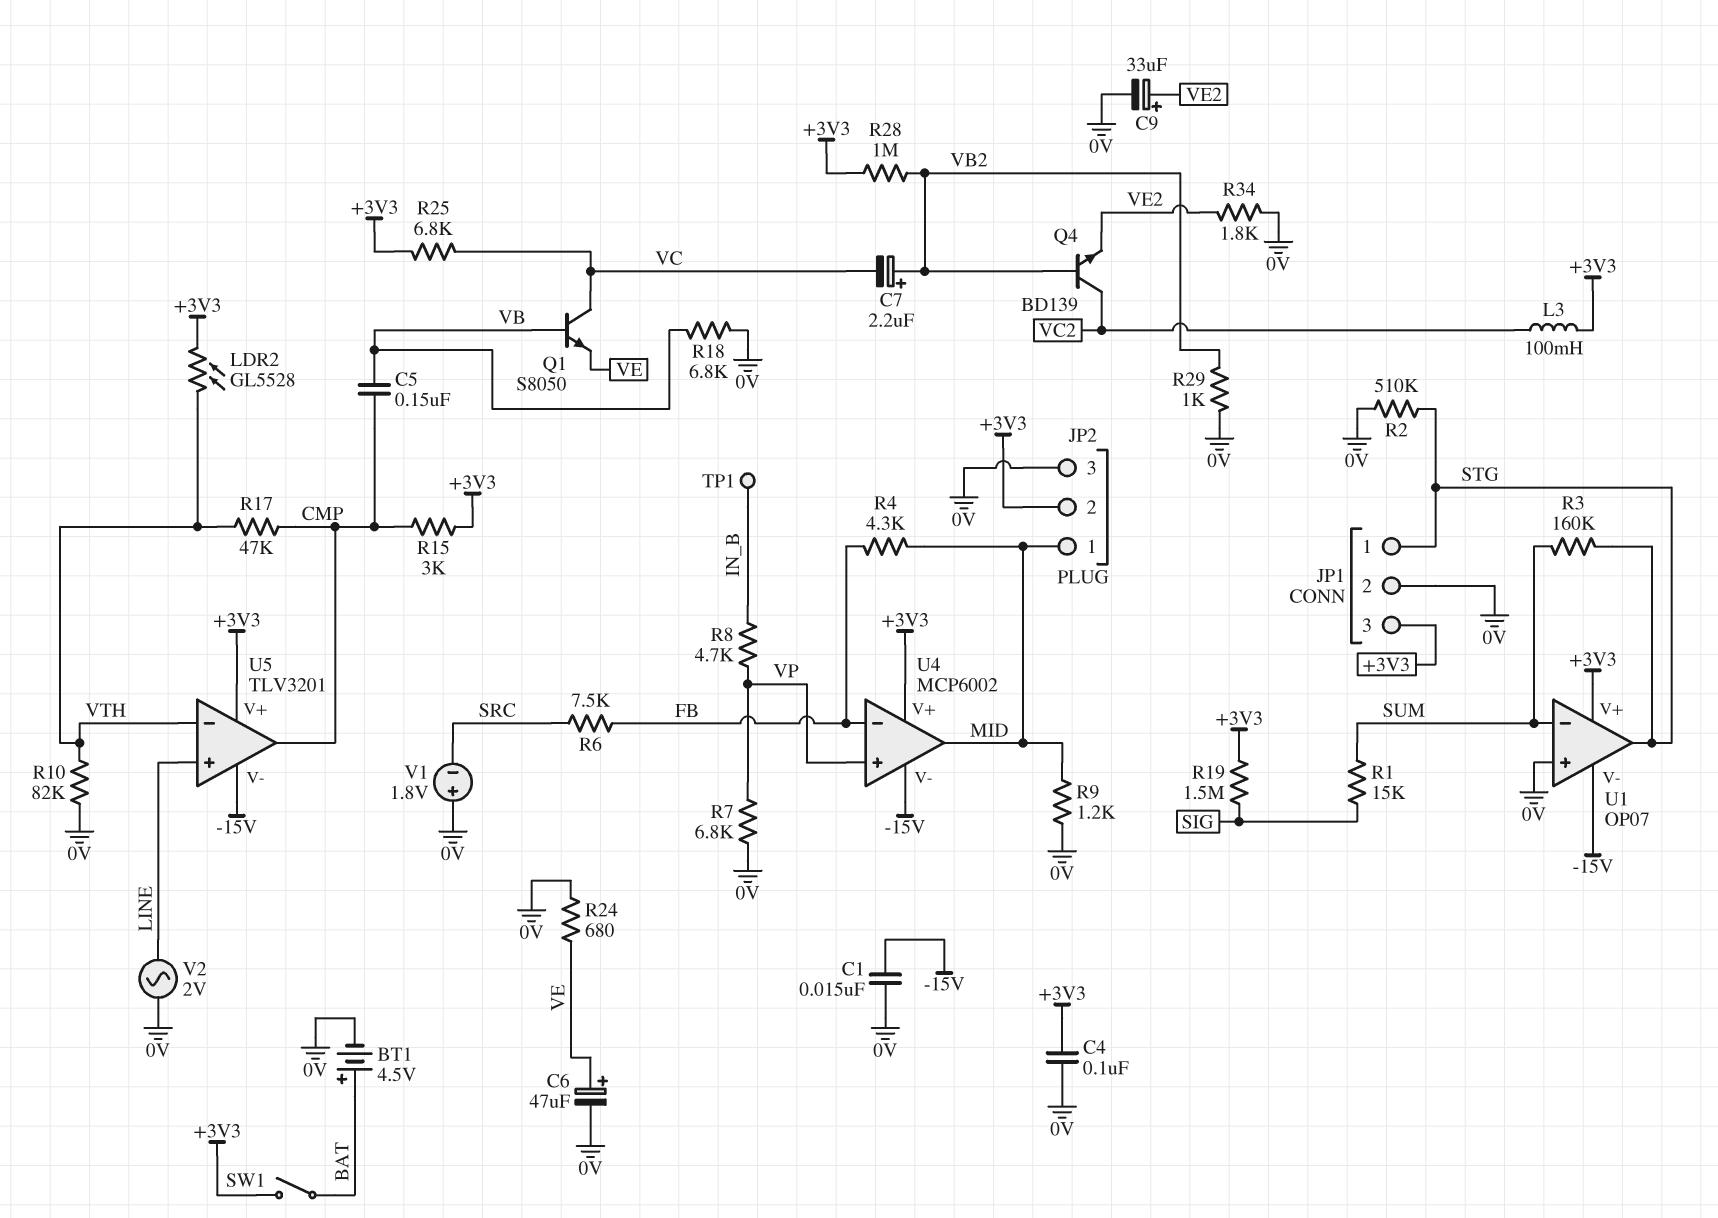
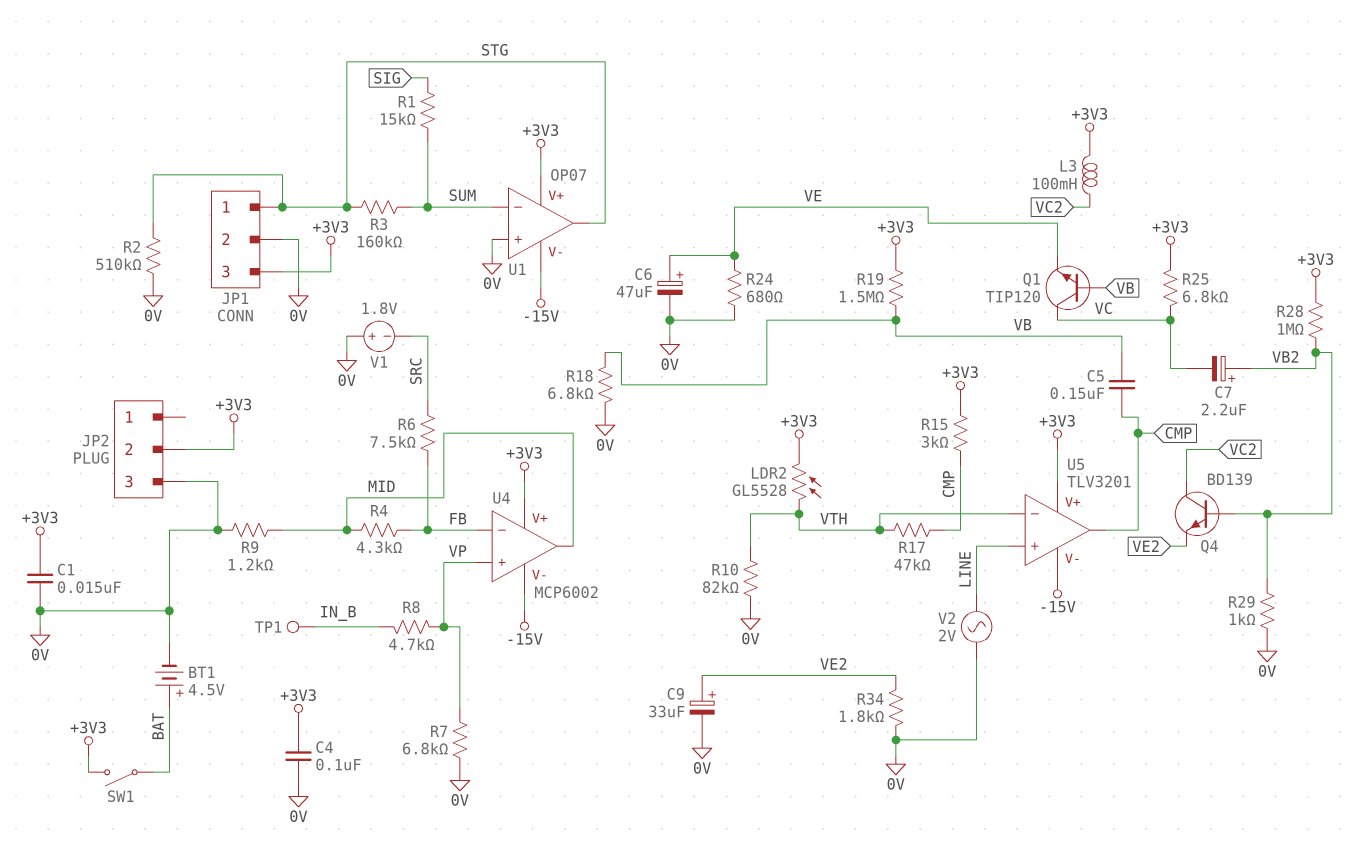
C1: 15nF (-15V, 0V) -> 15nF (+3V3, 0V)
JP2 pin 1: MID -> none
Q1: NPN S8050 (B VB, C VC, E VE) -> NPN TIP120 (B VB, C VC, E VE)
R19: 1.5M (+3V3, SIG) -> 1.5M (+3V3, VB)

